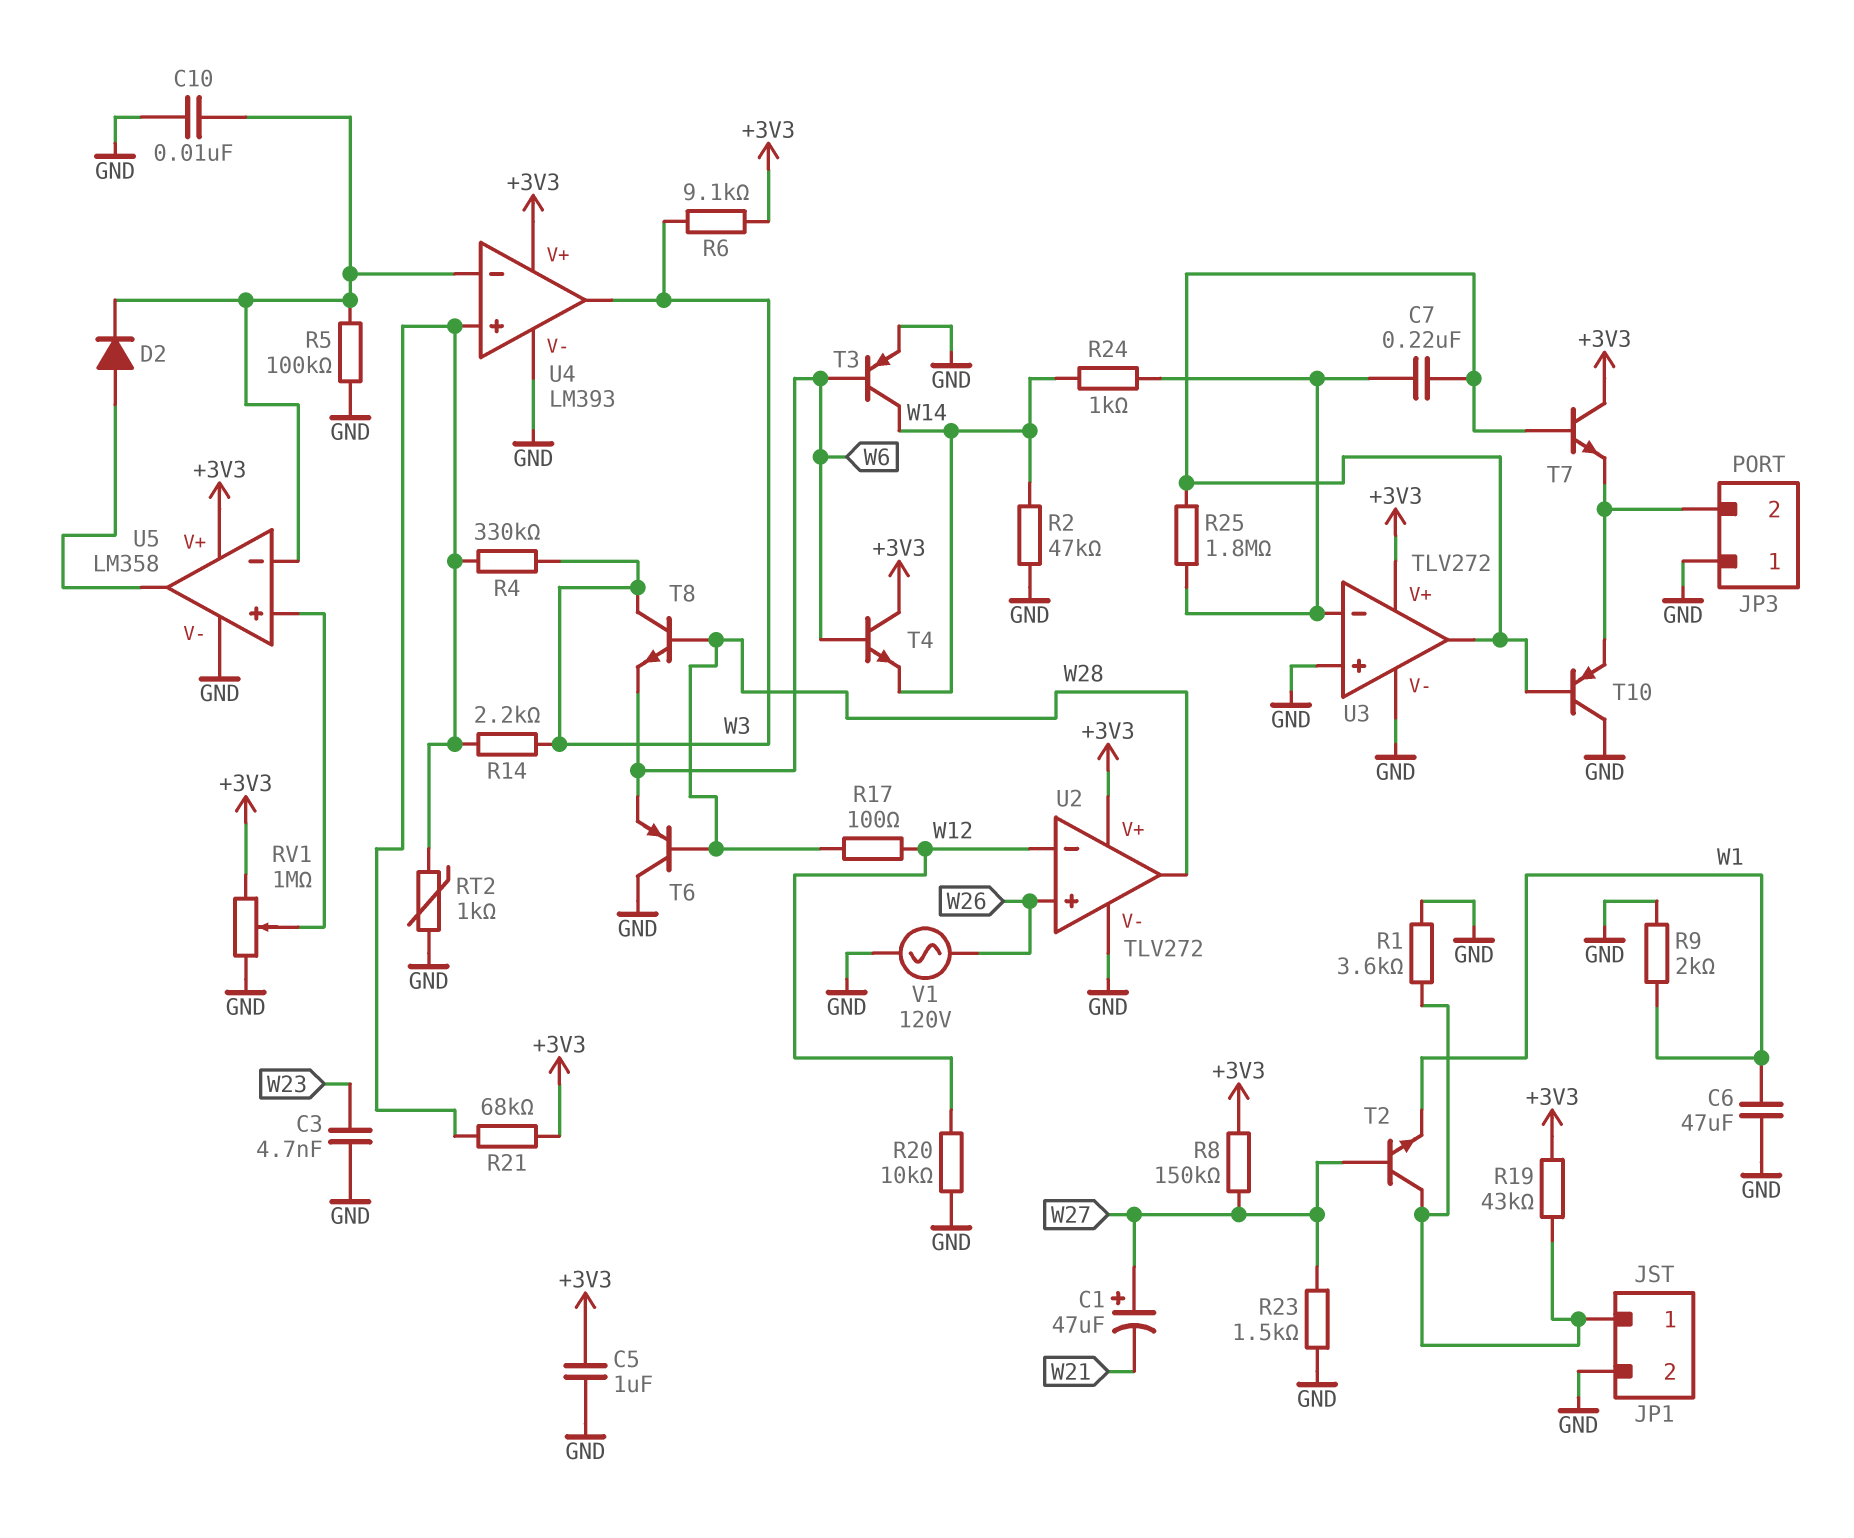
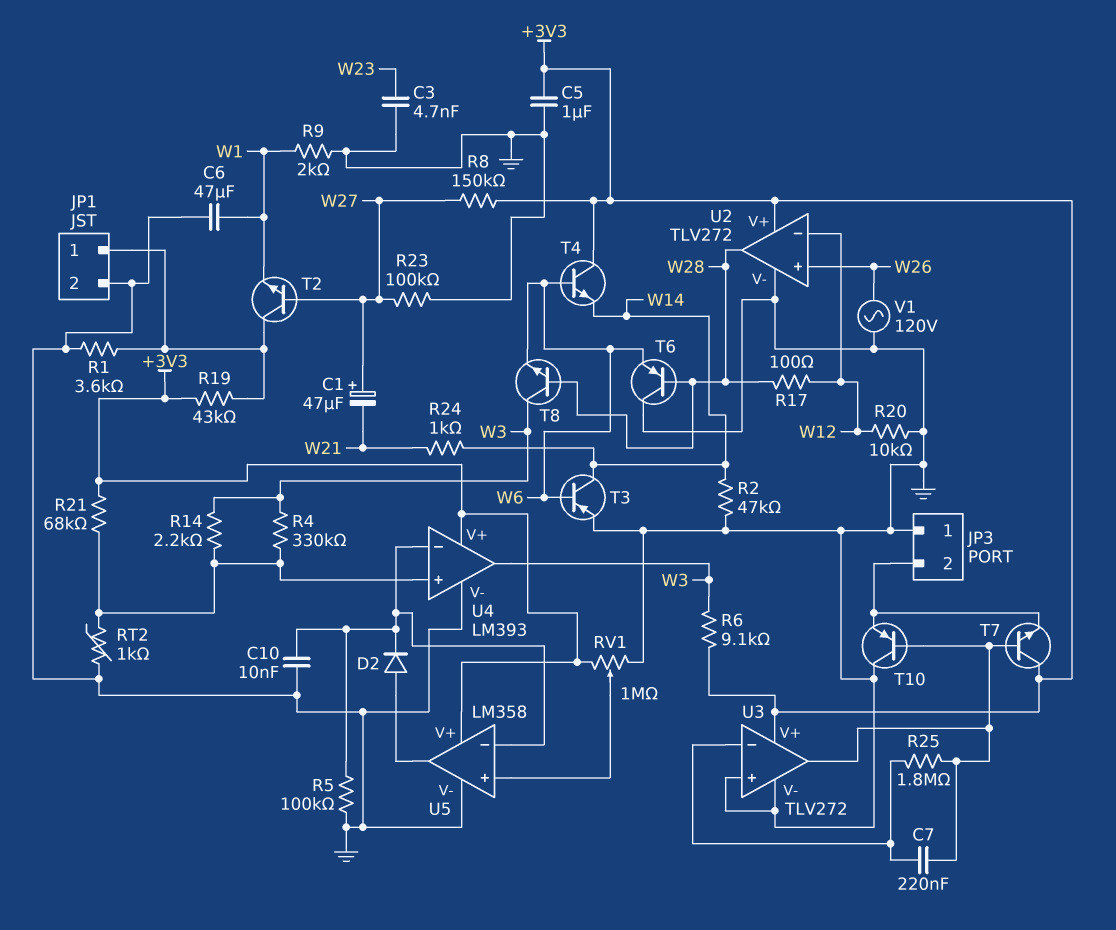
R23: 1.5k (GND, W27) -> 100k (GND, W27)
R24: 1k (U3/in-, W14) -> 1k (W14, W21)

